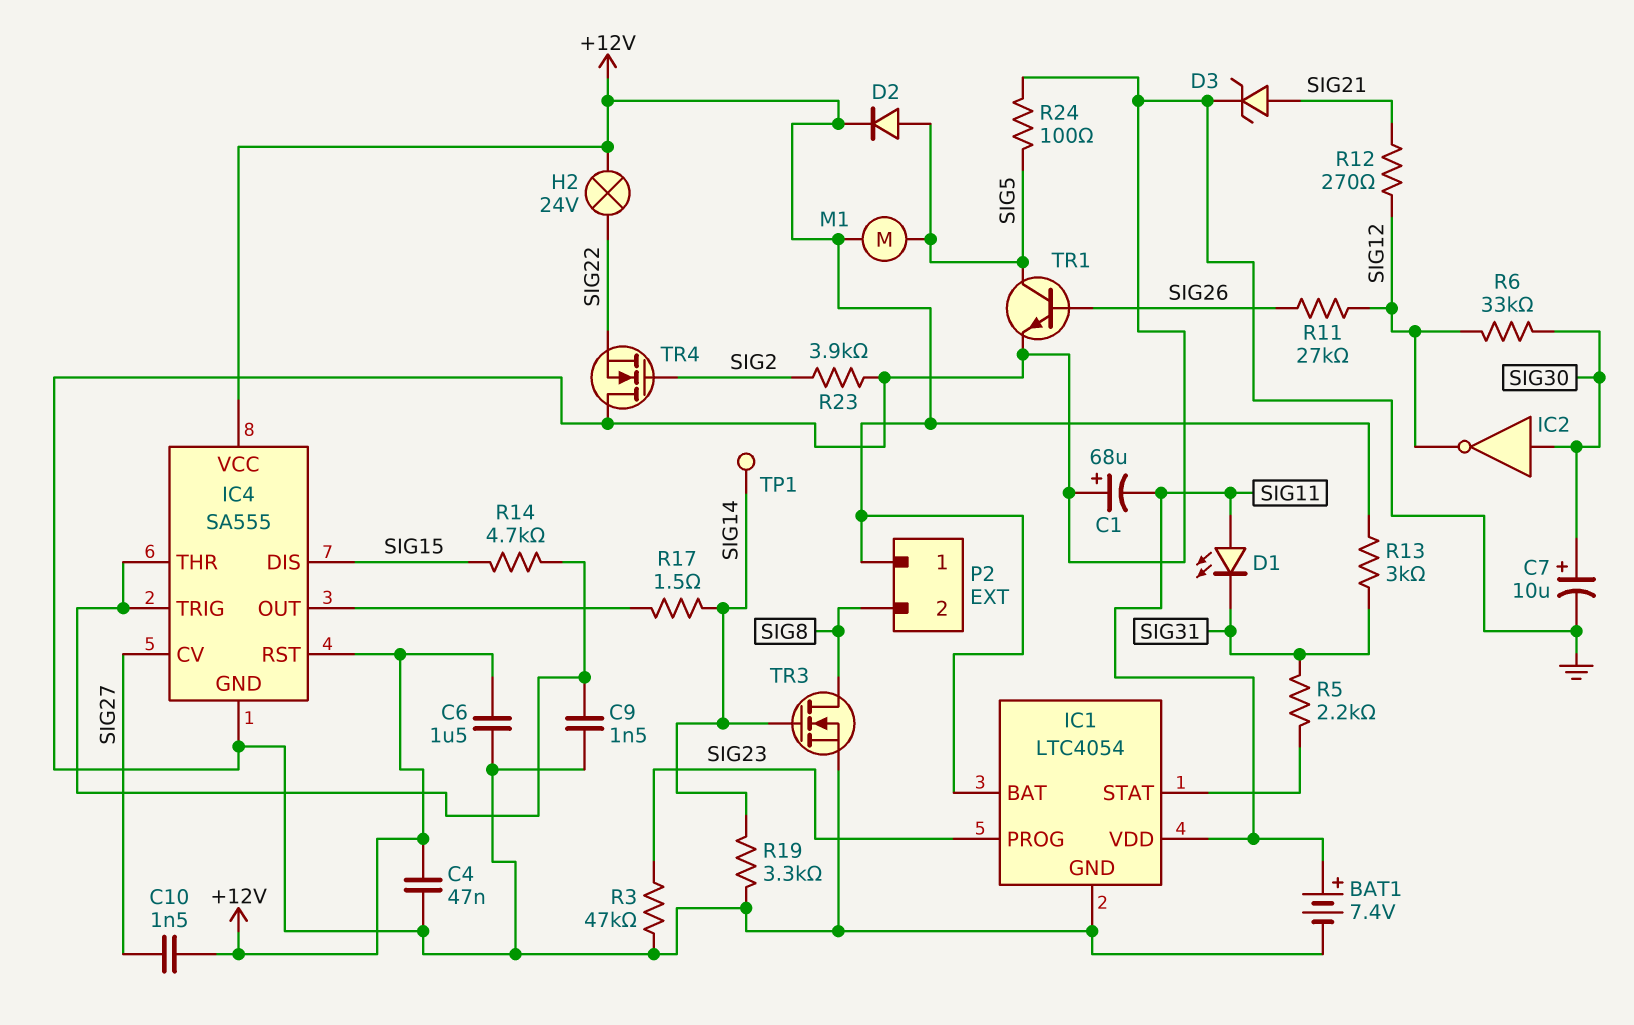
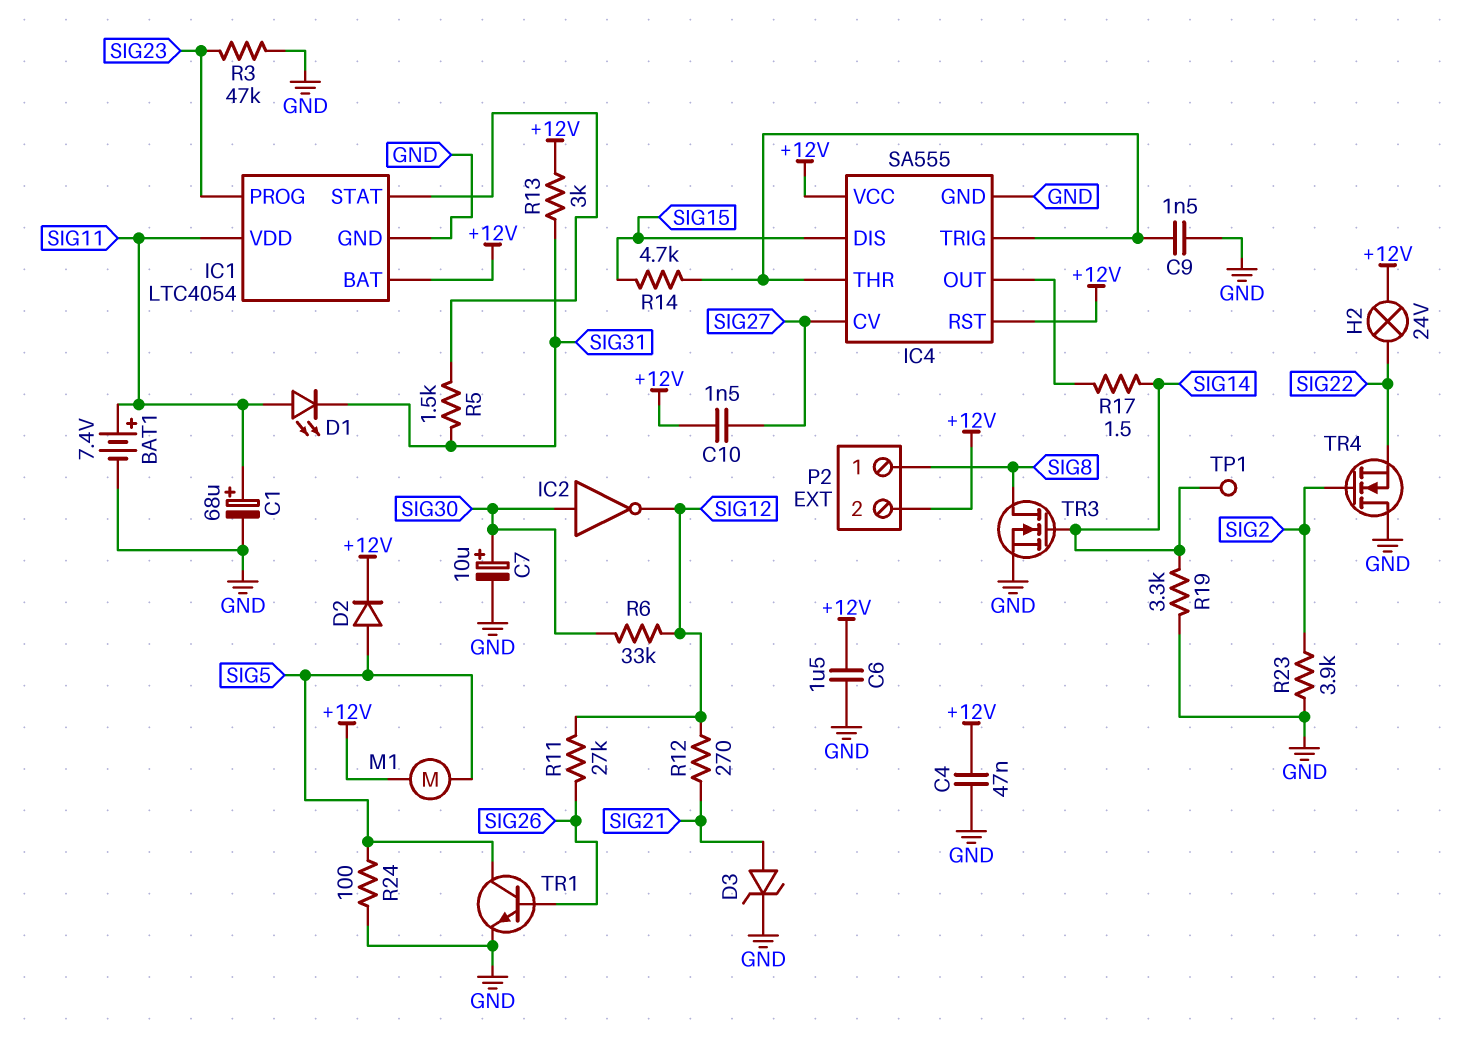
C1: 68uF (plus GND, minus SIG11) -> 68uF (plus SIG11, minus GND)
P2 pin 1: +12V -> SIG8
P2 pin 2: SIG8 -> +12V
R5: 2.2k (IC1/STAT, SIG31) -> 1.5k (IC1/STAT, SIG31)

